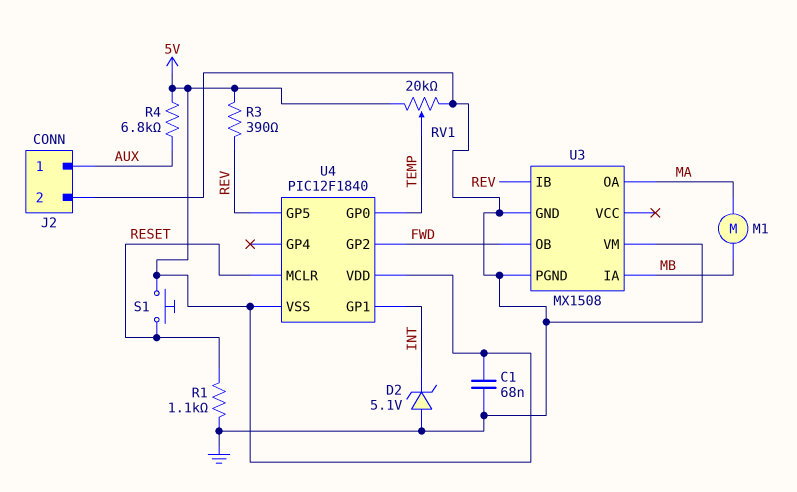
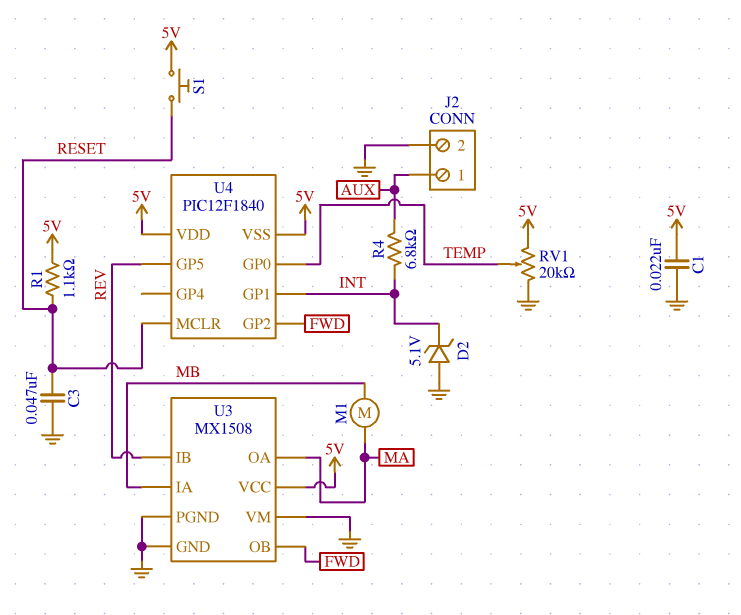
C1: 68nF (5V, GND) -> 22nF (5V, GND)
C3: none -> 47nF (GND, RESET)
R1: 1.1k (GND, RESET) -> 1.1k (5V, RESET)
R3: 390 (5V, REV) -> none
R4: 6.8k (5V, AUX) -> 6.8k (AUX, INT)
U3 pin VCC: none -> 5V

